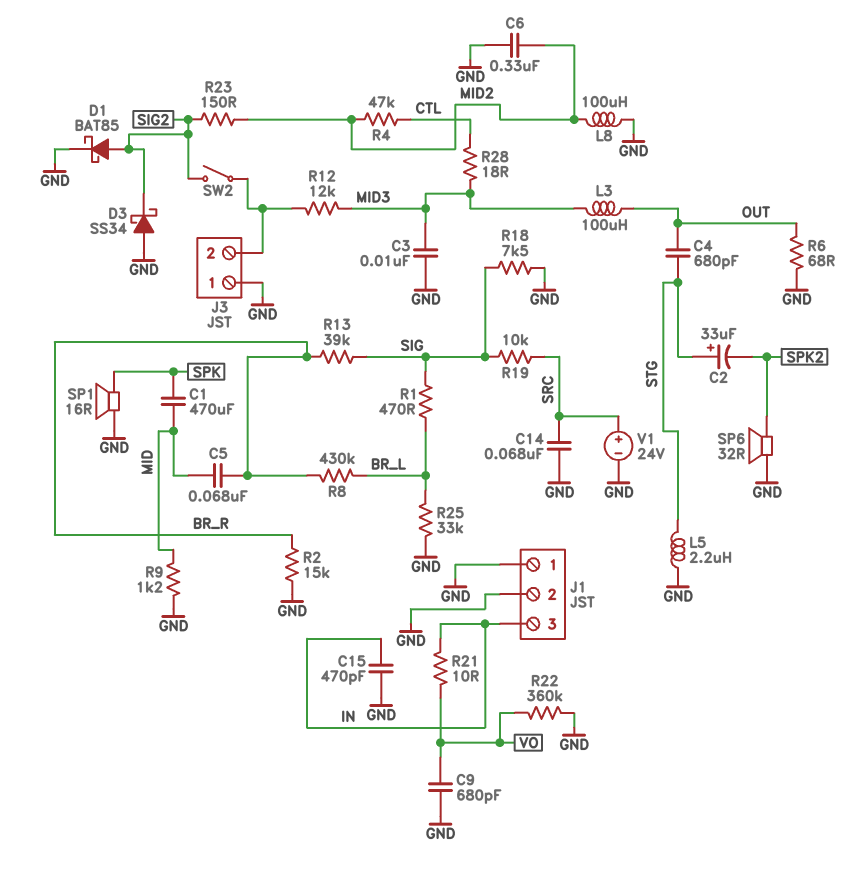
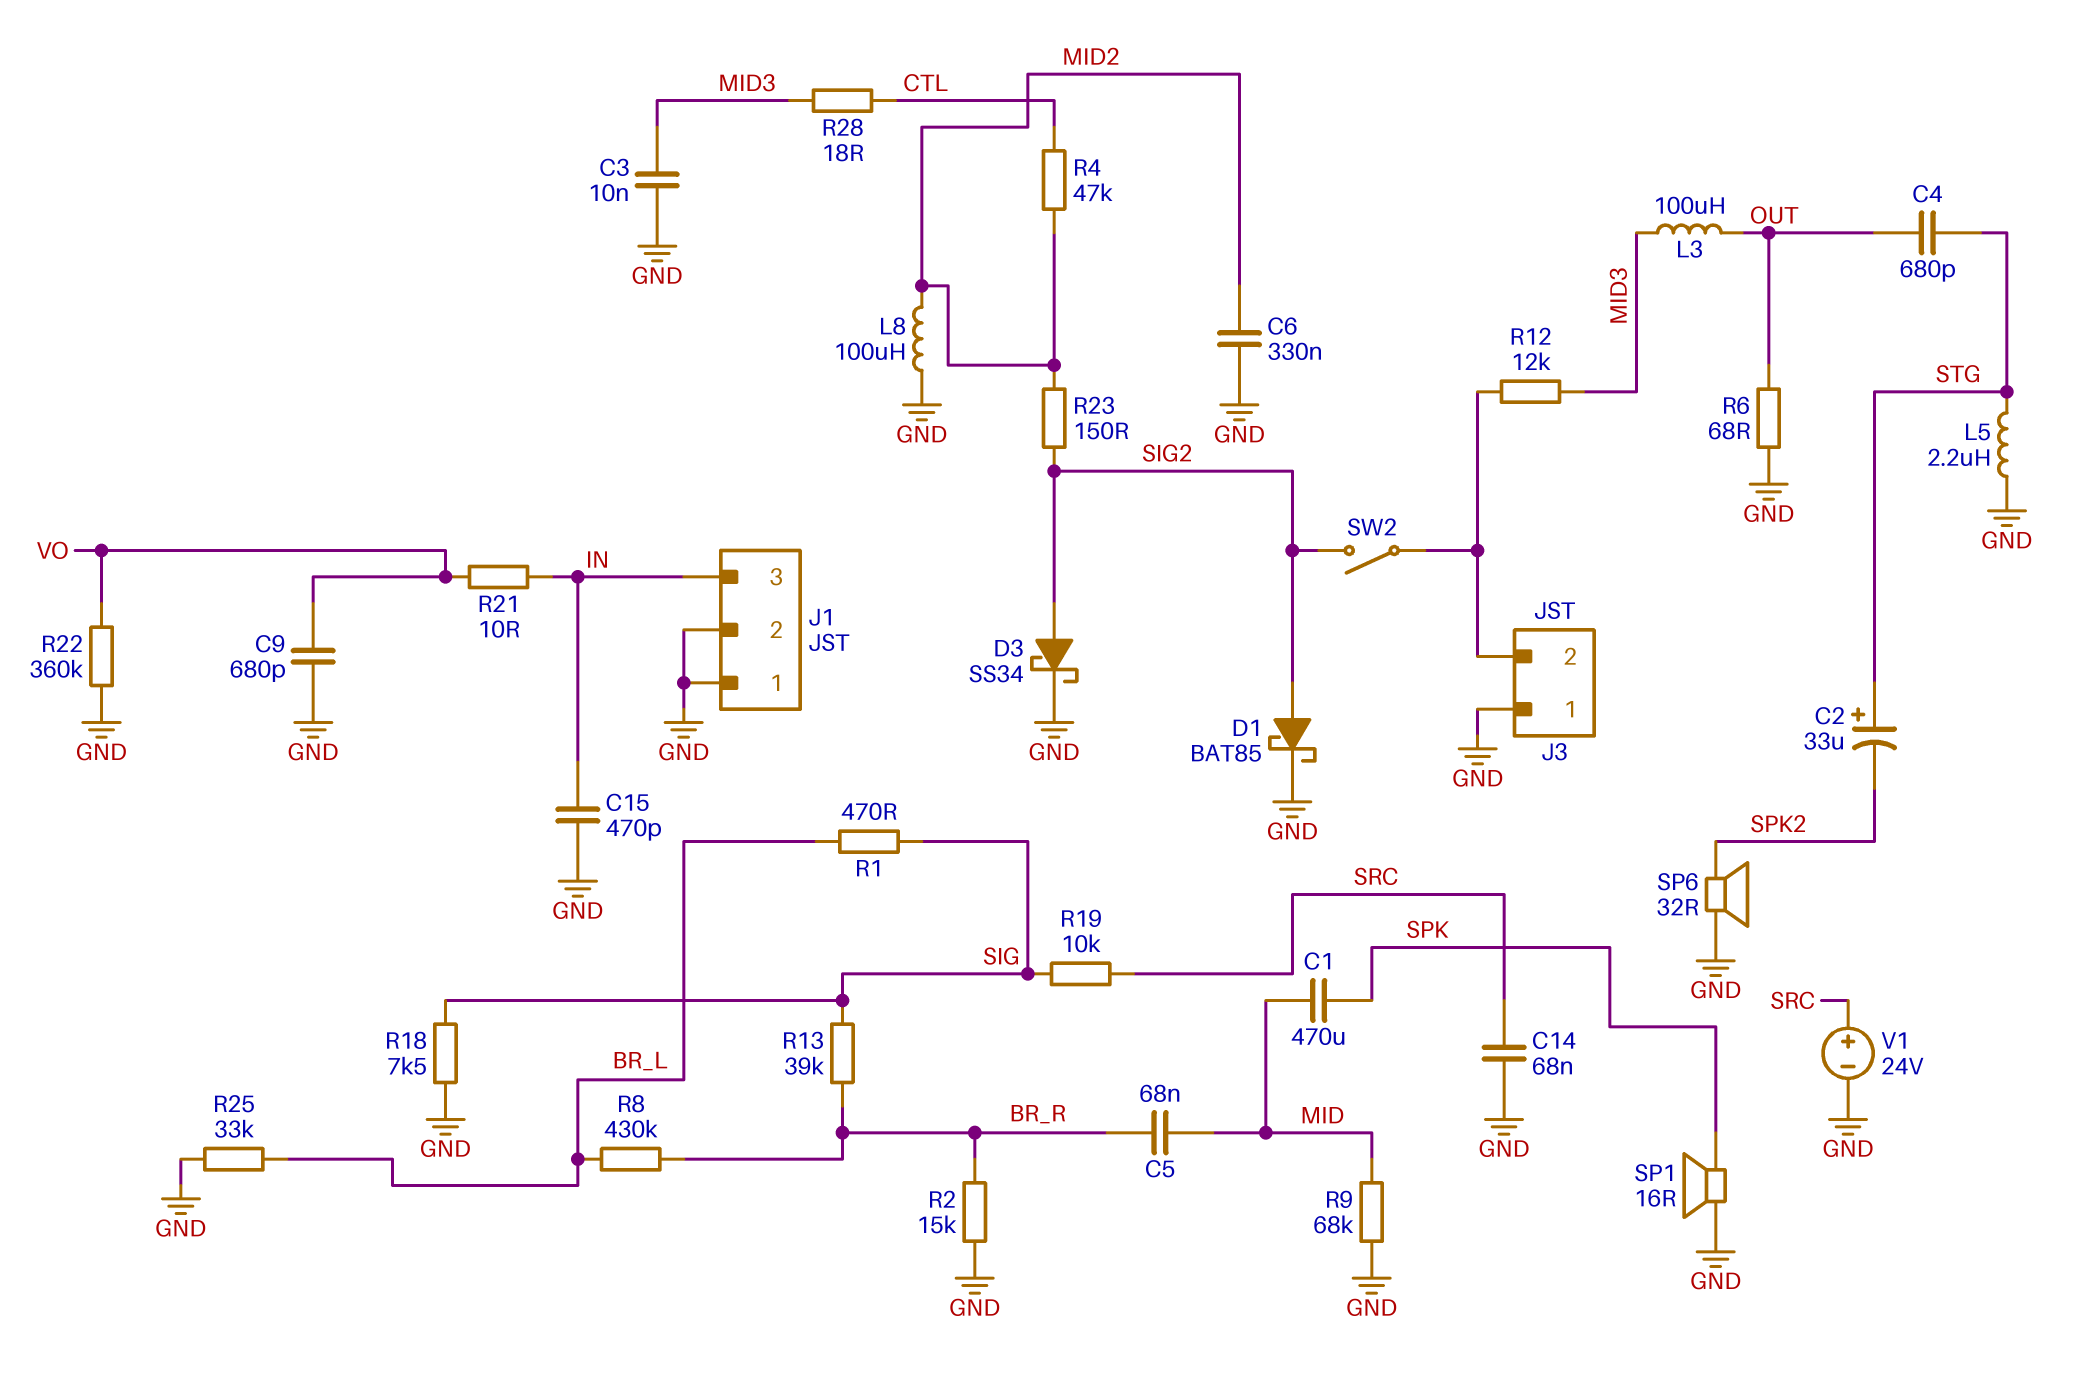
D3: schottky SS34 (A GND, K SIG2) -> schottky SS34 (A SIG2, K GND)
R9: 1.2k (GND, MID) -> 68k (GND, MID)

